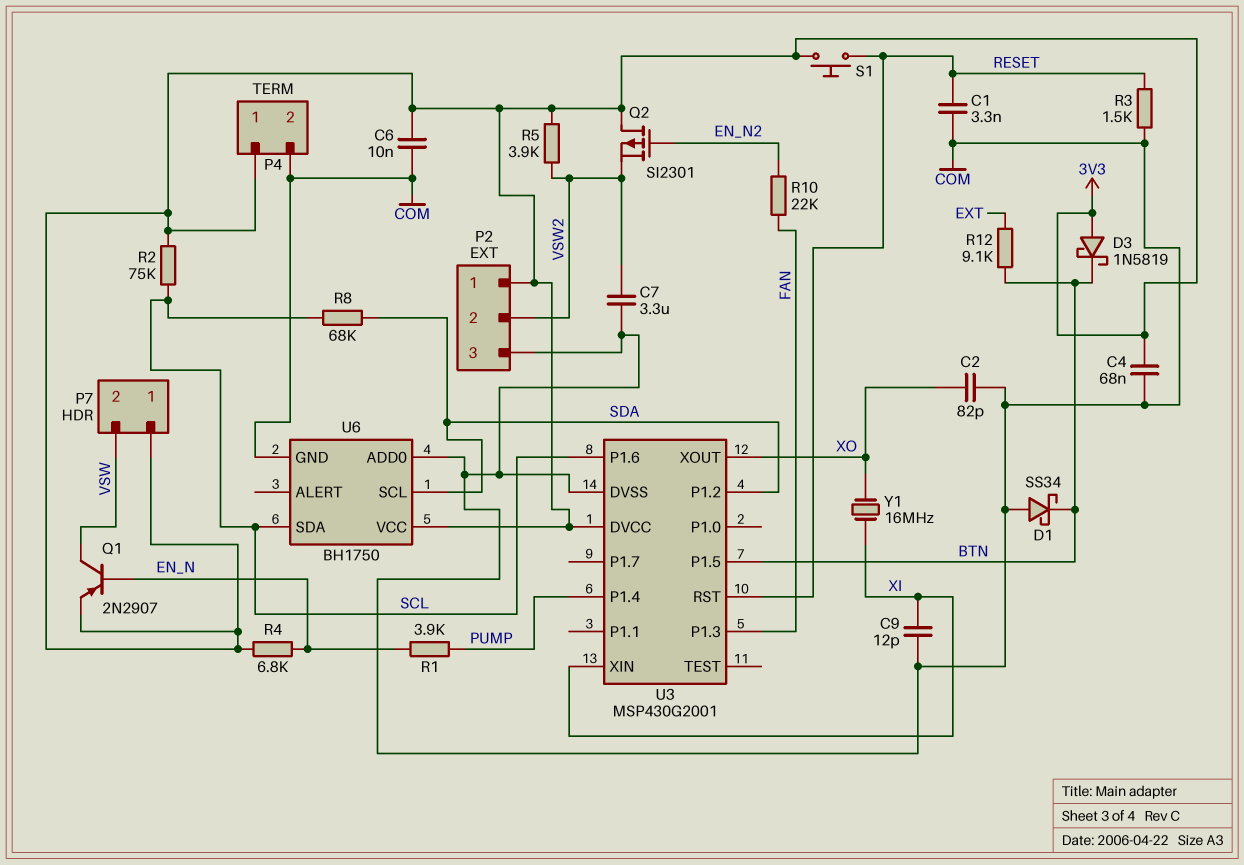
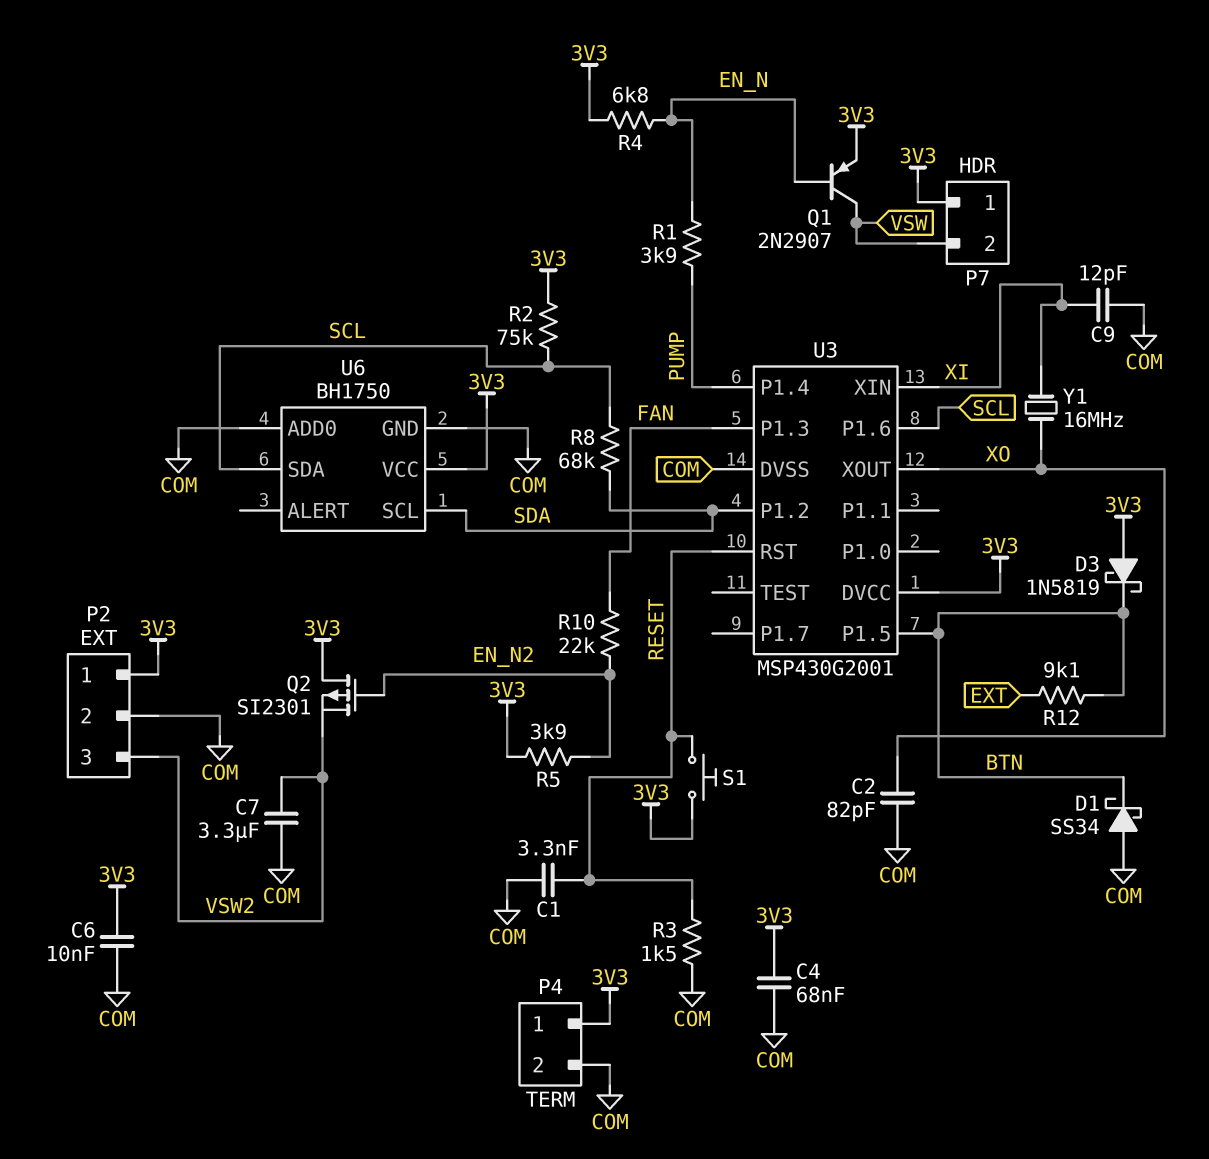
P2 pin 2: VSW2 -> COM
P2 pin 3: COM -> VSW2
R5: 3.9k (3V3, VSW2) -> 3.9k (3V3, EN_N2)

